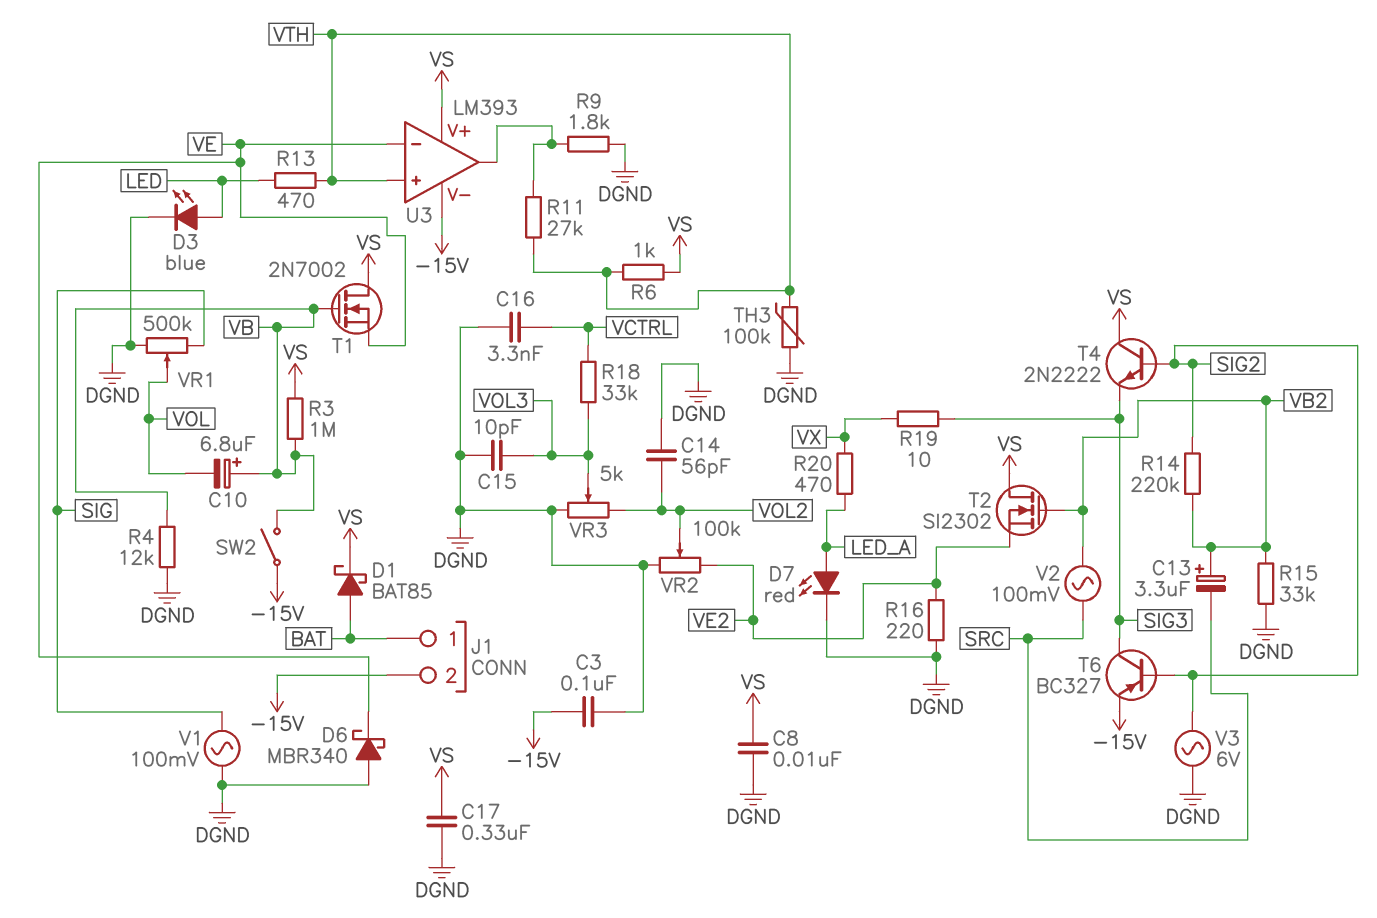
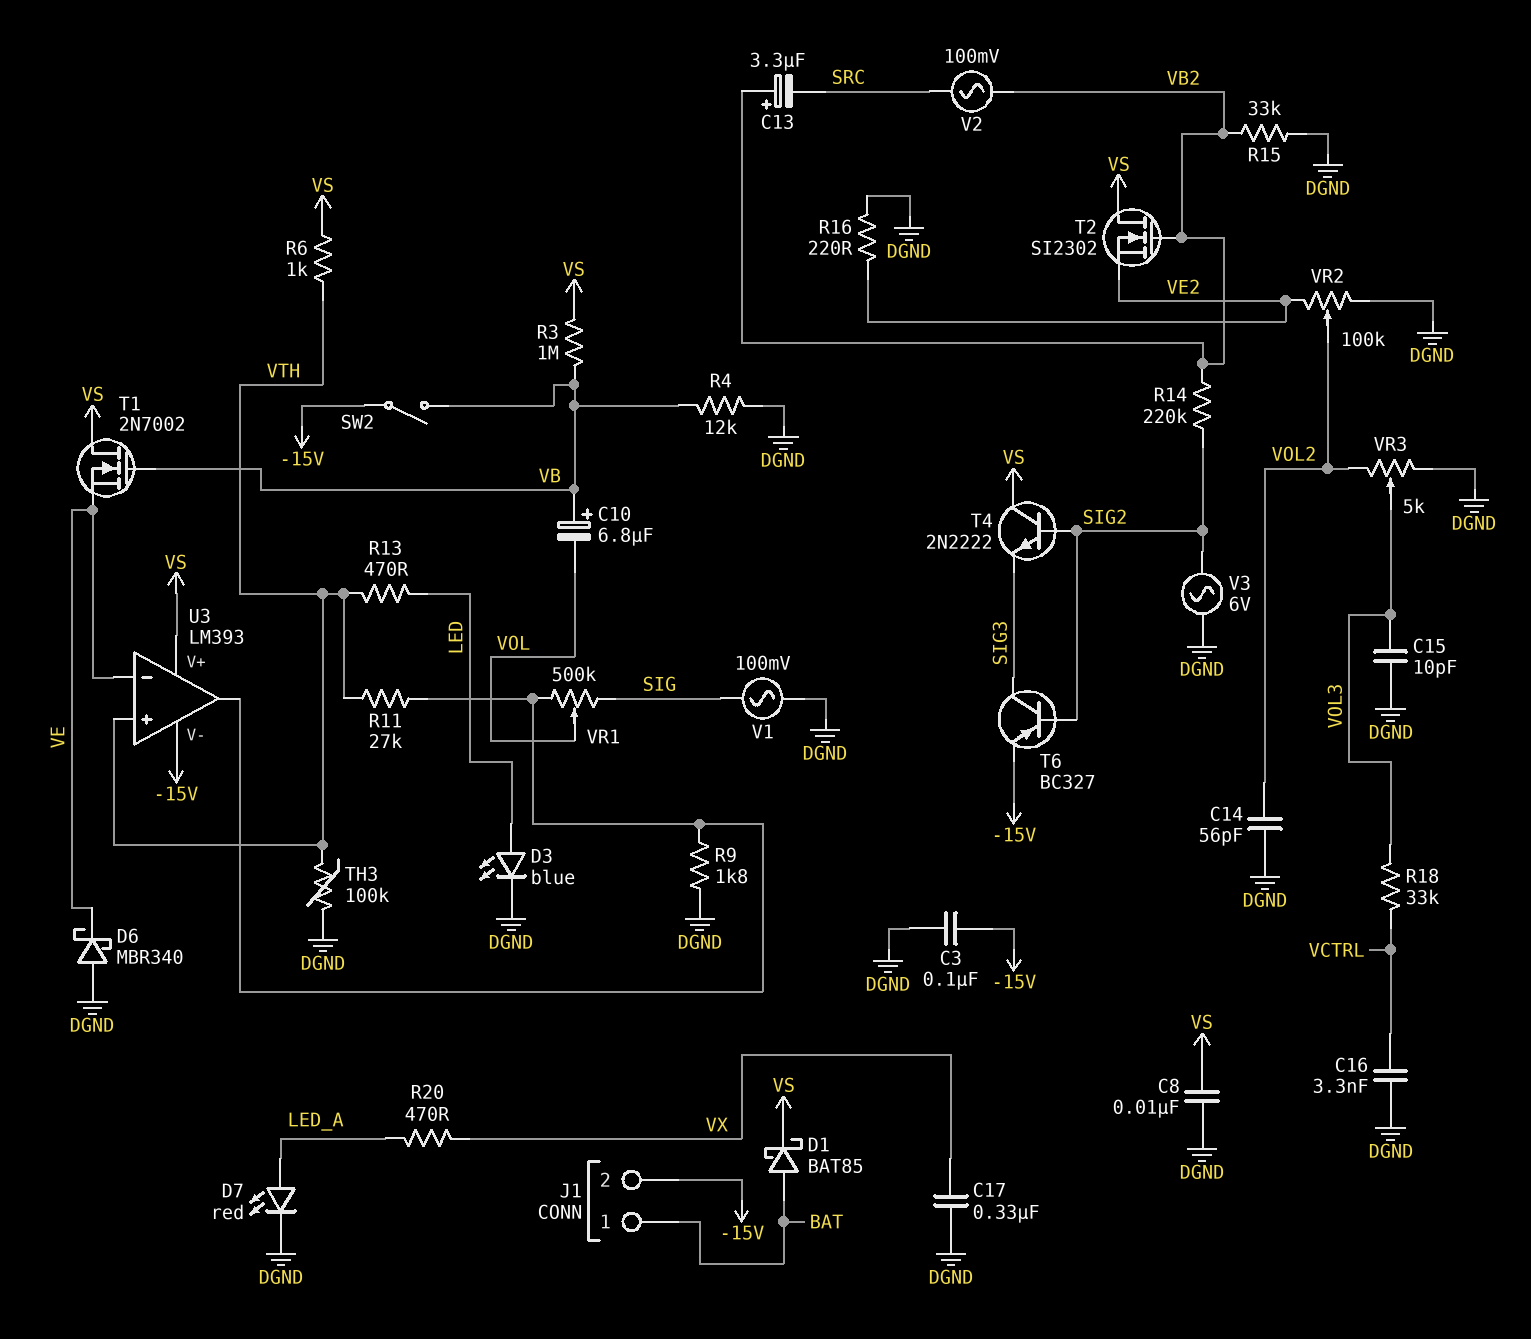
C17: 330nF (DGND, VS) -> 330nF (DGND, VX)
R19: 10 (SIG3, VX) -> none
VR1: 500k (DGND, SIG, wiper VOL) -> 500k (SIG, U3/out, wiper VOL)

